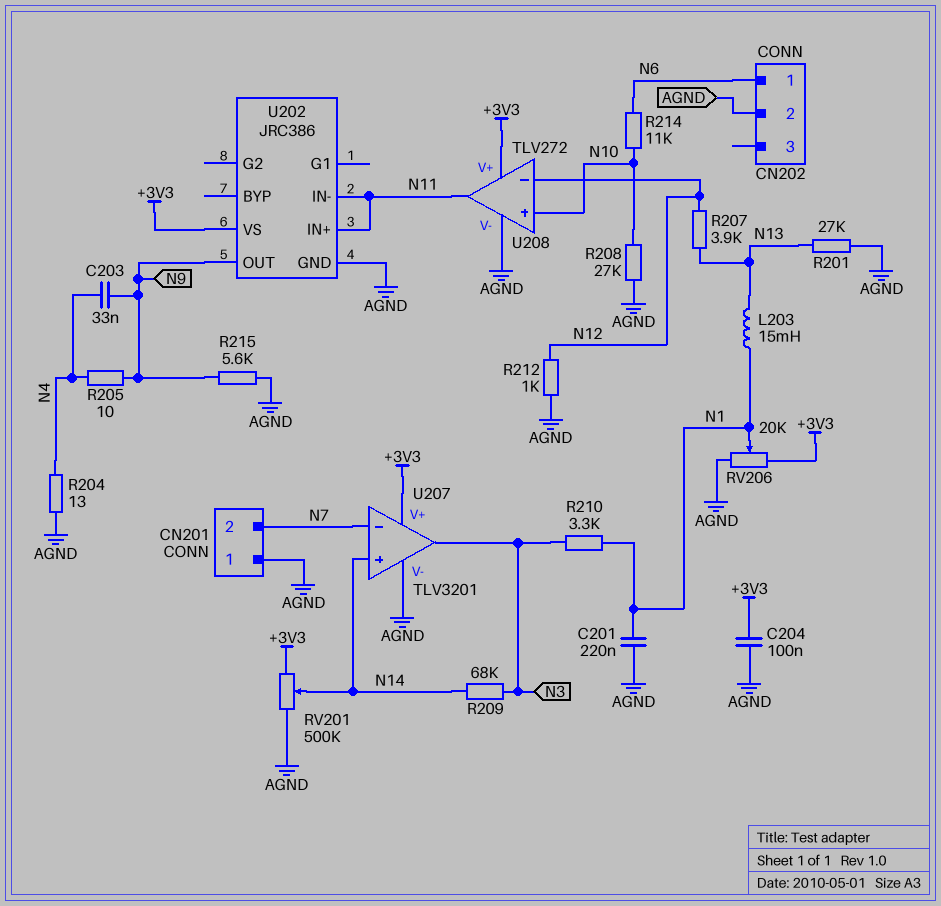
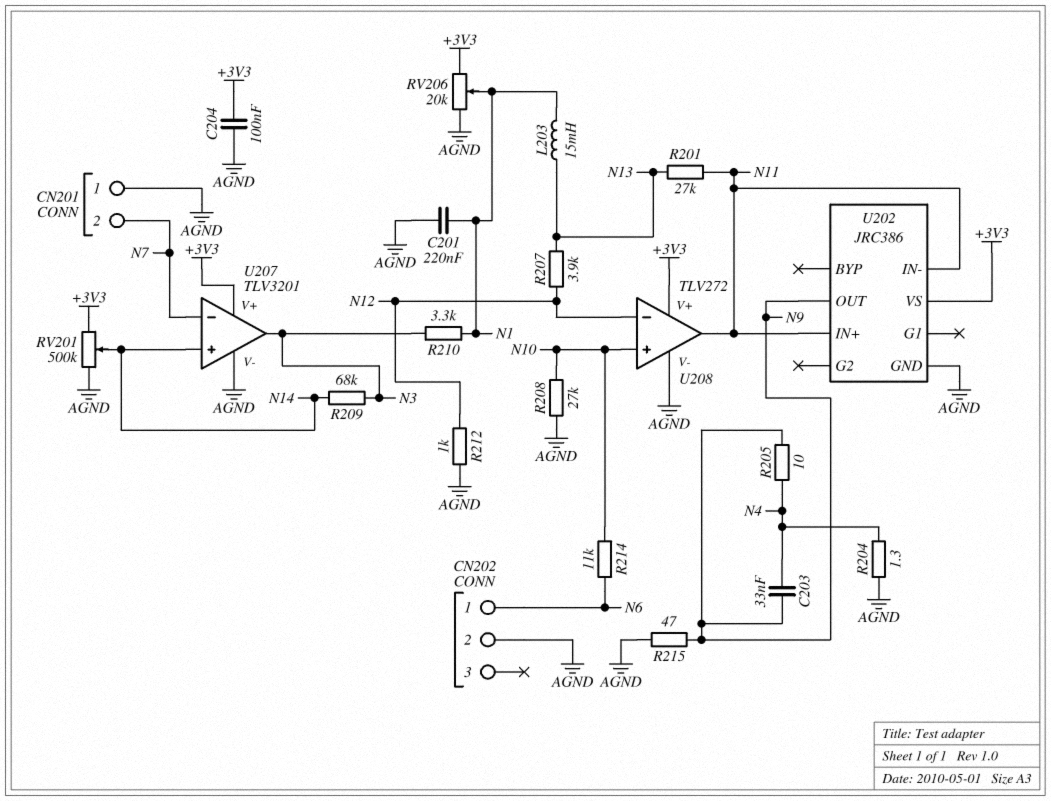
R201: 27k (AGND, N13) -> 27k (N11, N13)
R204: 13 (AGND, N4) -> 1.3 (AGND, N4)
R215: 5.6k (AGND, N9) -> 47 (AGND, N9)

